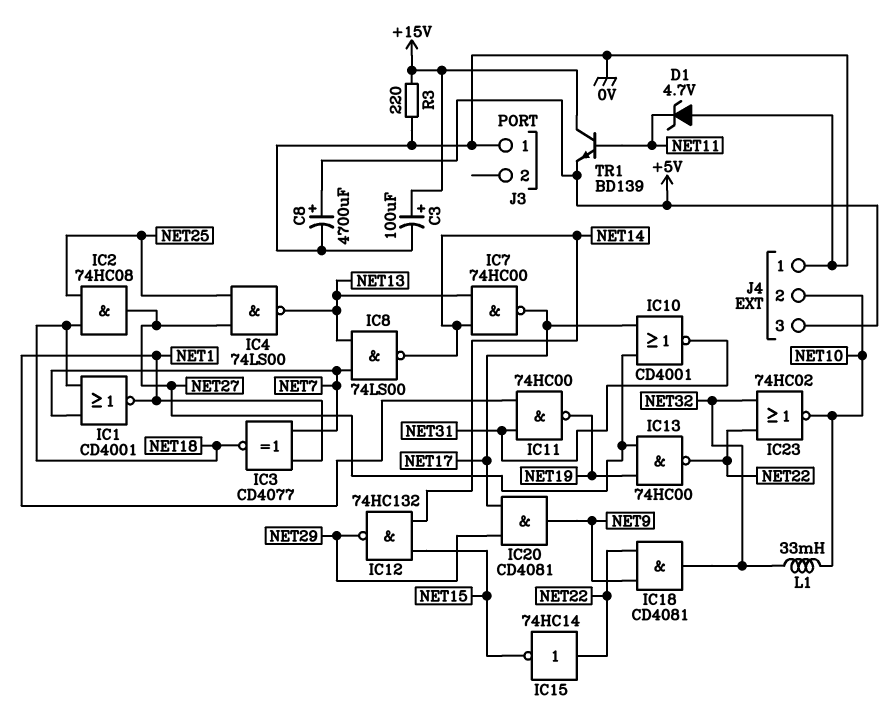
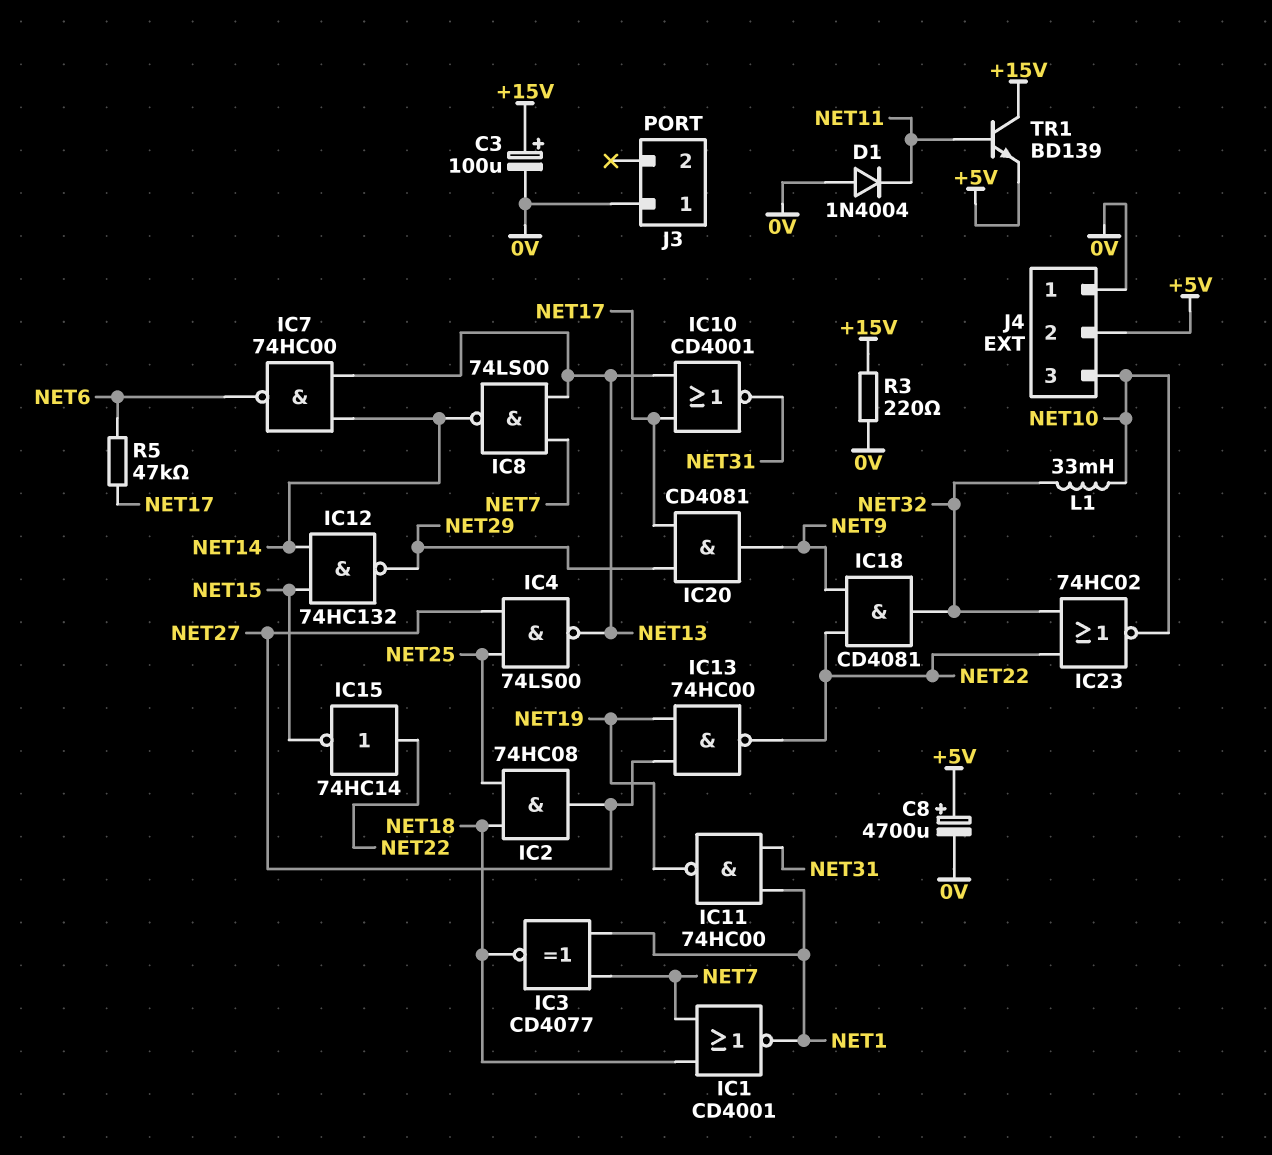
D1: zener 4.7V (A 0V, K NET11) -> diode 1N4004 (A 0V, K NET11)
IC7: NAND 74HC00 (in NET13, in NET14, out NET17) -> NAND 74HC00 (in NET13, in NET14, out NET6)
IC10: NOR CD4001 (in NET17, in NET27, out NET31) -> NOR CD4001 (in NET13, in NET17, out NET31)
J4 pin 2: NET10 -> +5V
J4 pin 3: +5V -> NET10
R5: none -> 47k (NET6, NET17)

